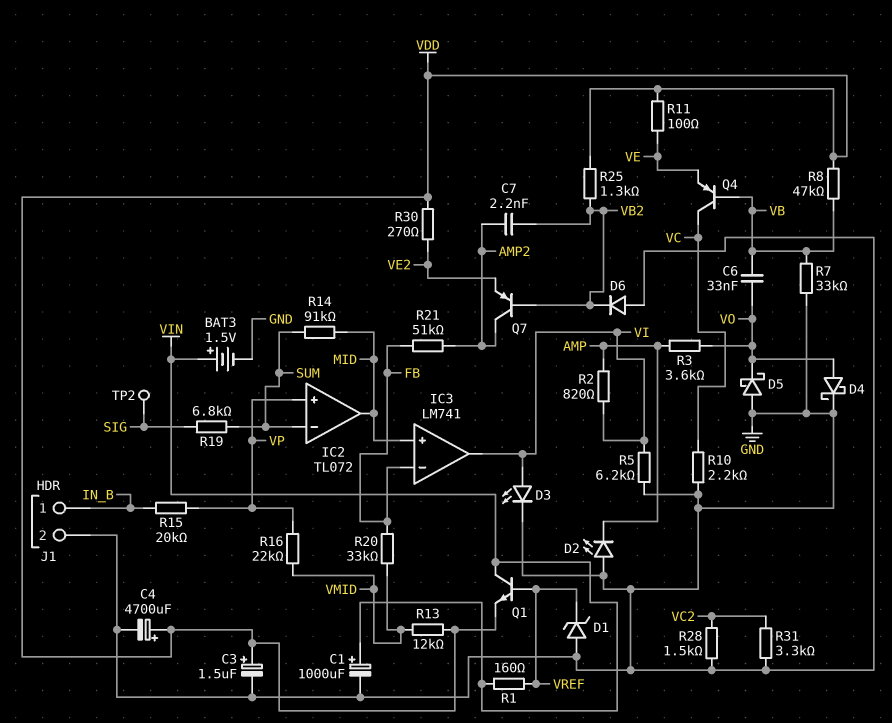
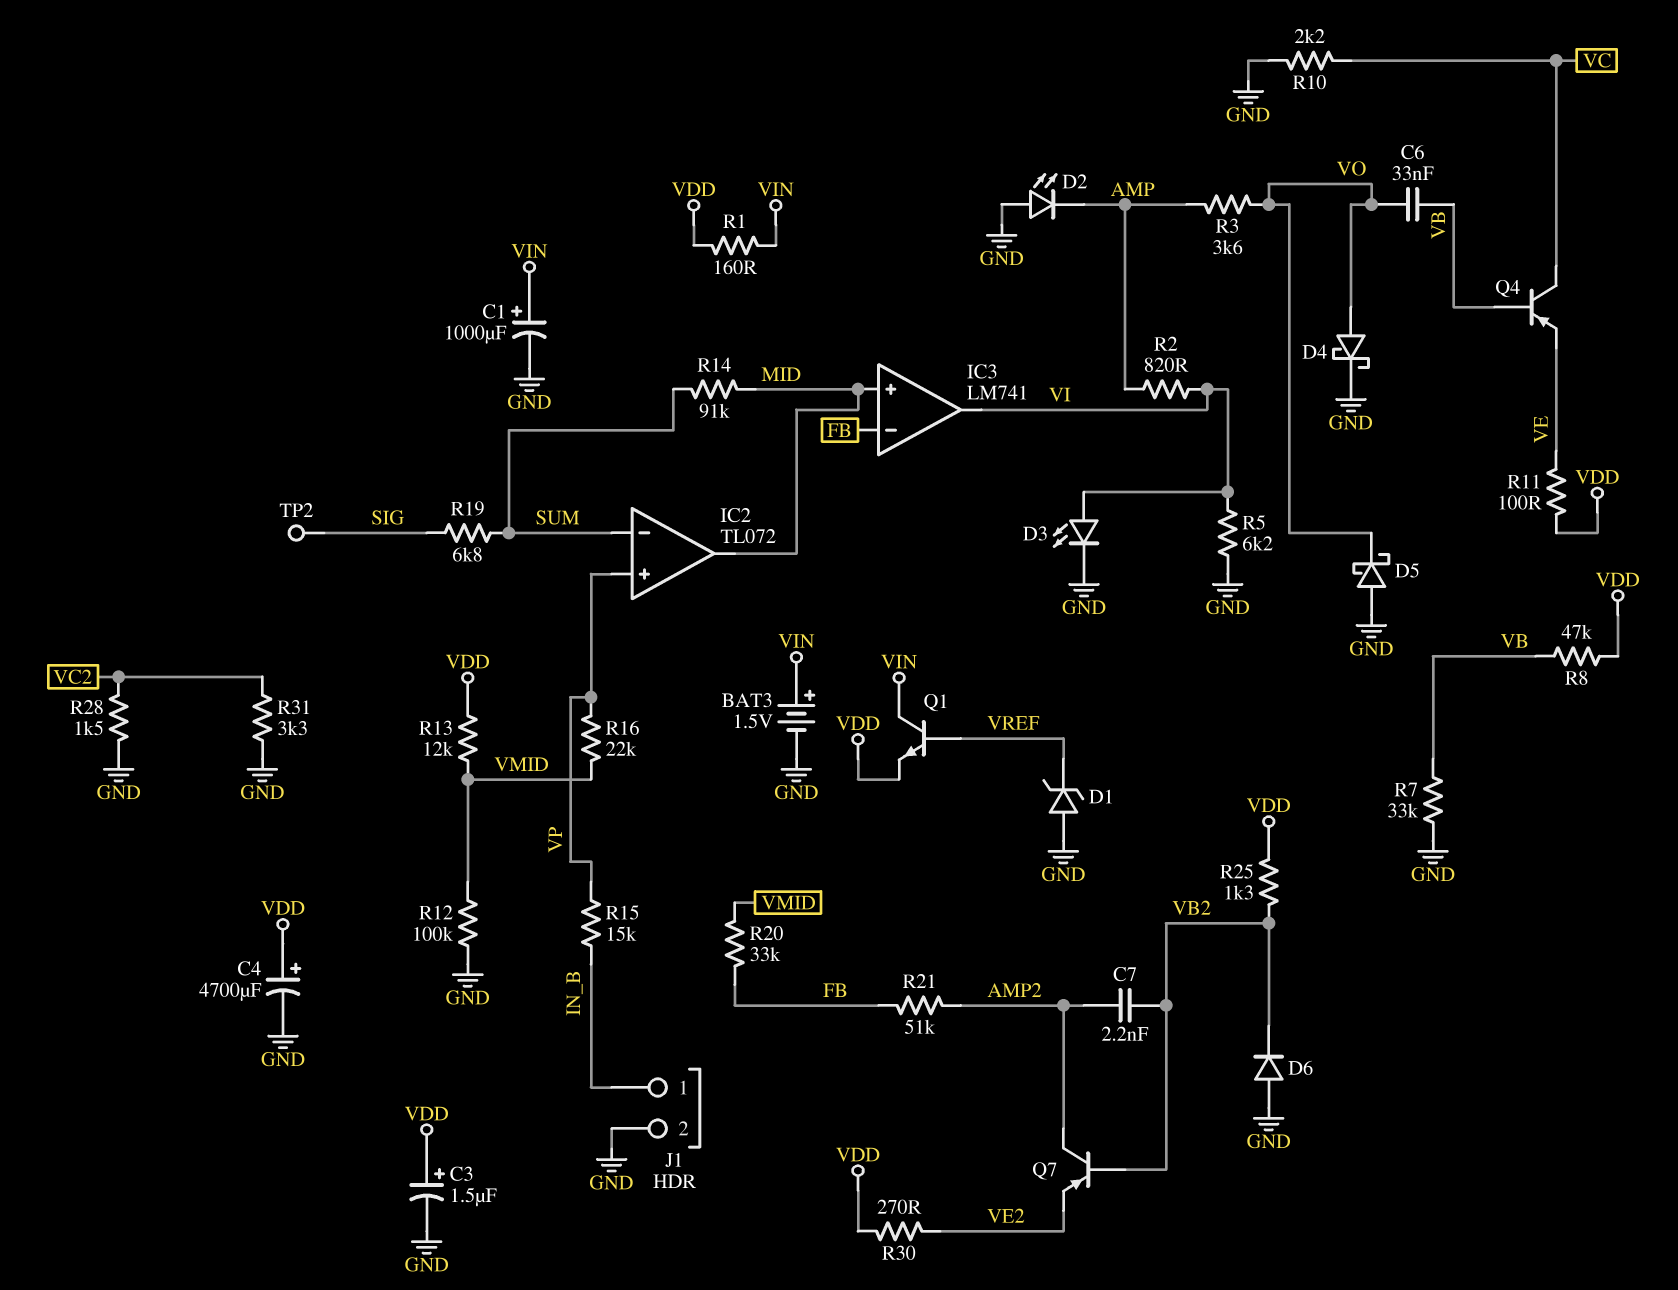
R1: 160 (VIN, VREF) -> 160 (VDD, VIN)
R12: none -> 100k (GND, VMID)
R15: 20k (IN_B, VP) -> 15k (IN_B, VP)

